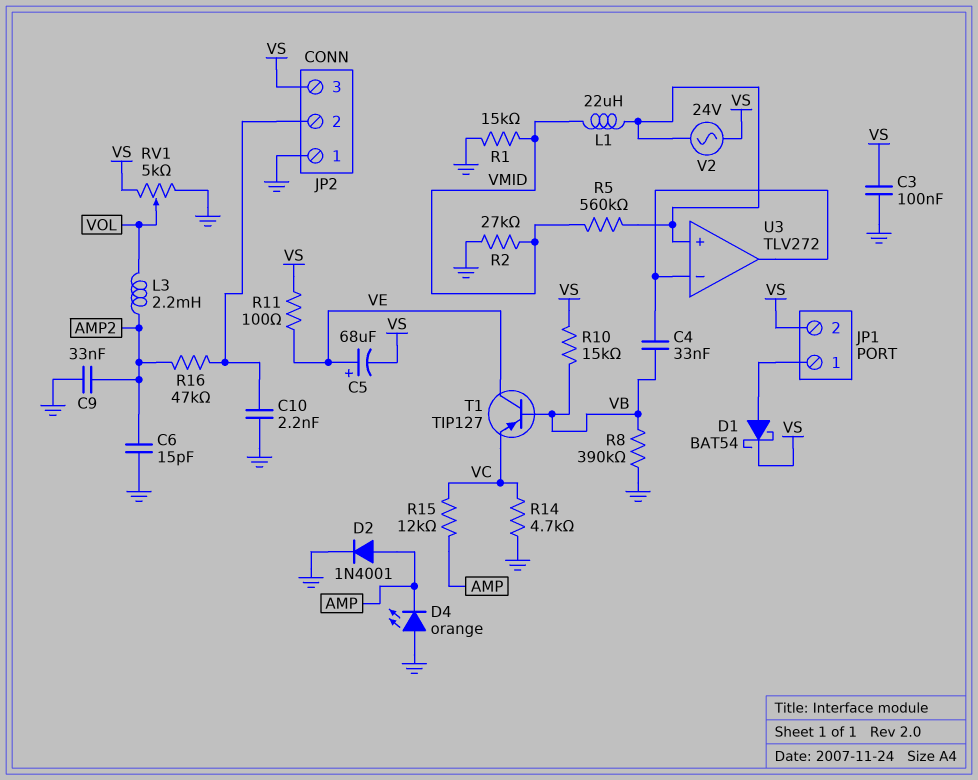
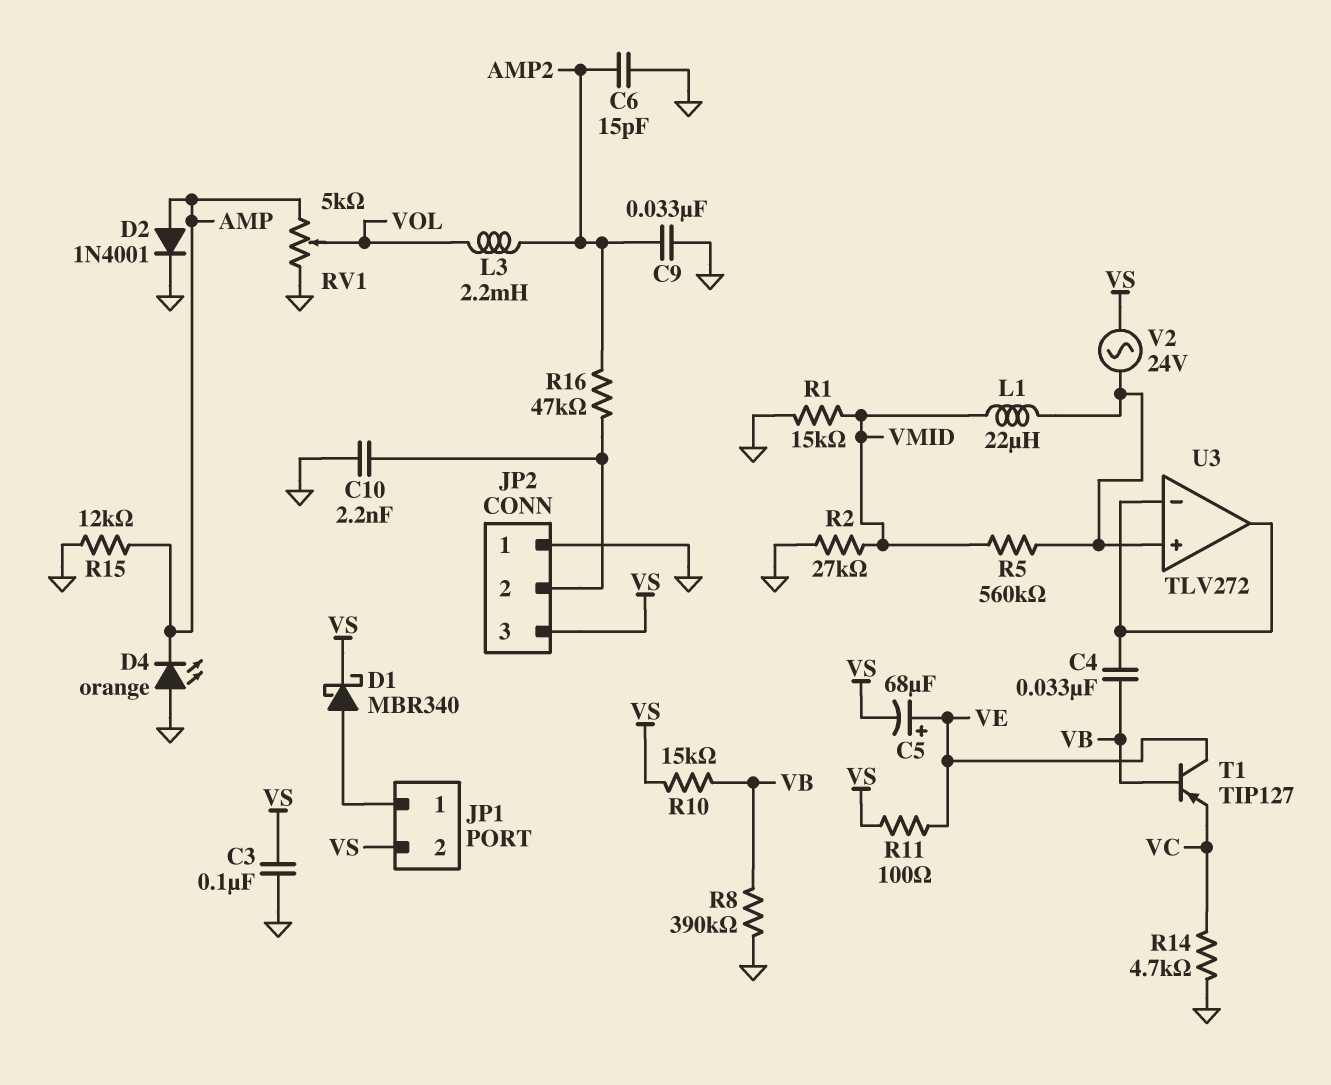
D1: schottky BAT54 (A JP1/1, K VS) -> schottky MBR340 (A JP1/1, K VS)
R15: 12k (AMP, VC) -> 12k (AMP, GND)
RV1: 5k (GND, VS, wiper VOL) -> 5k (AMP, GND, wiper VOL)

